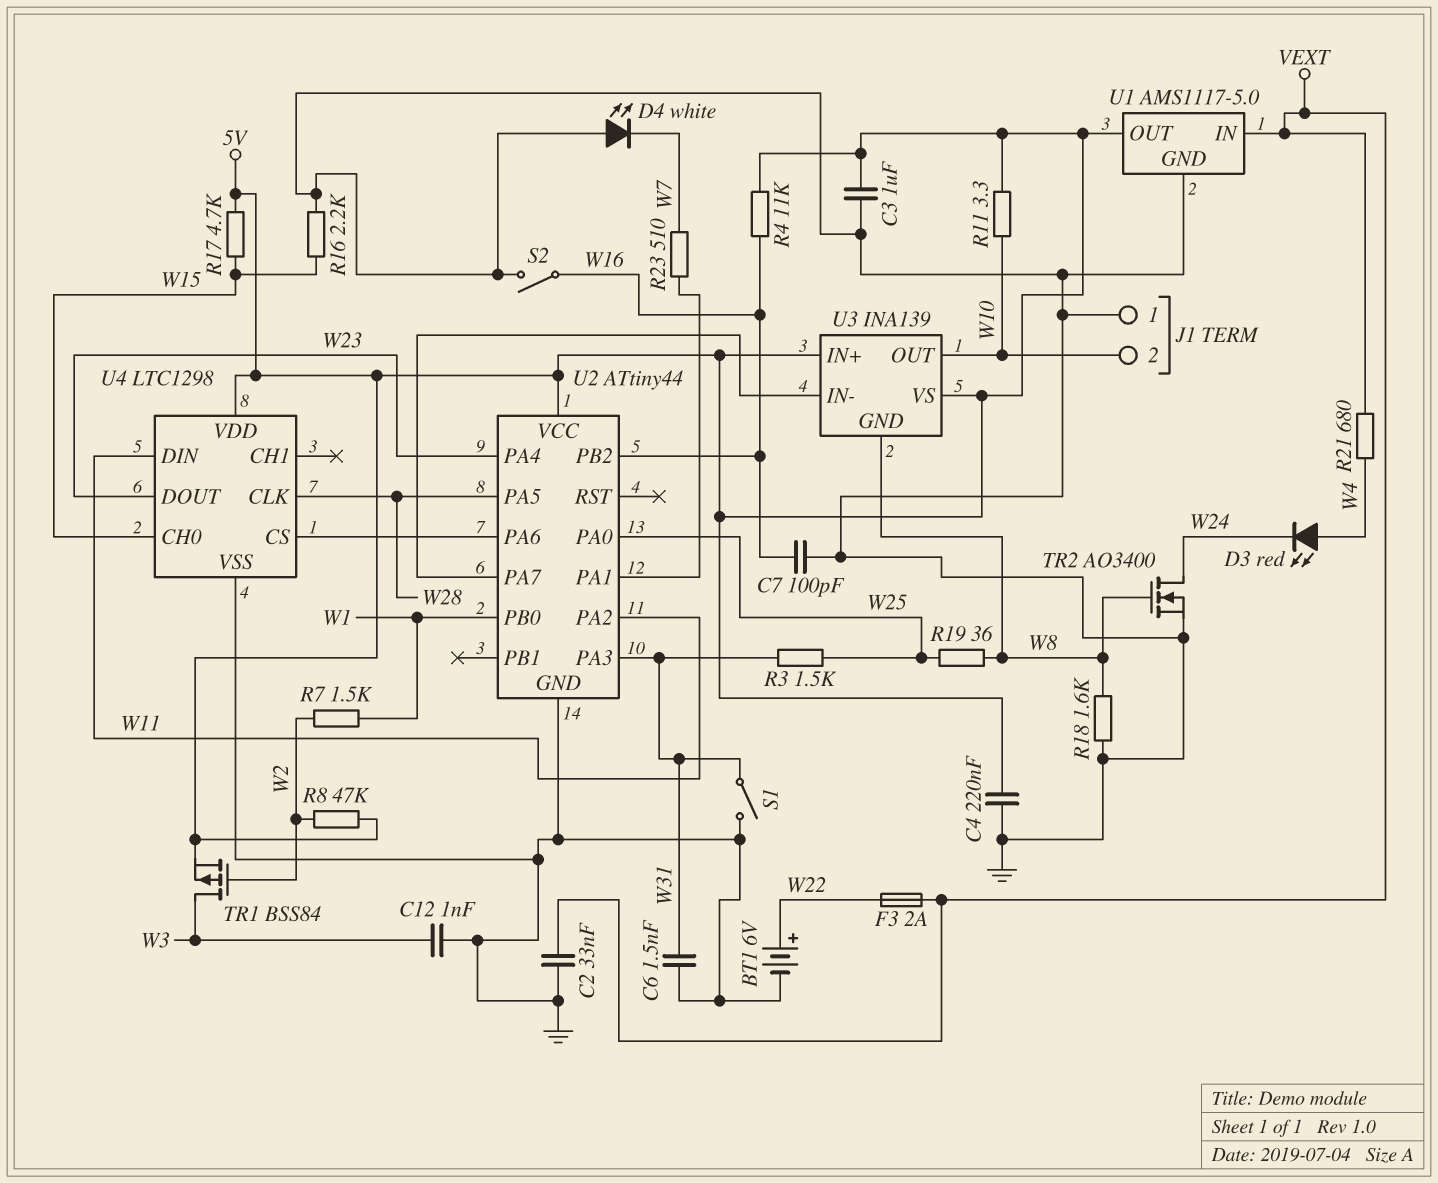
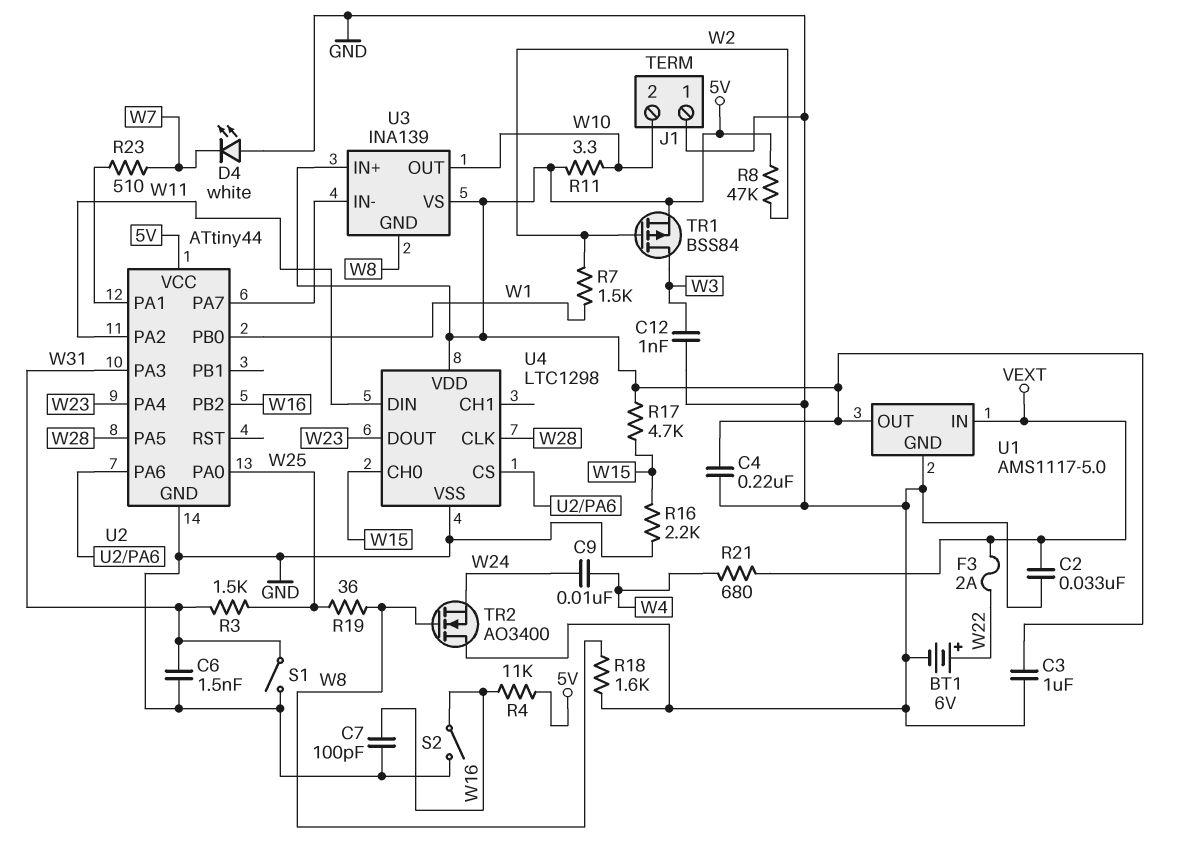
C9: none -> 10nF (W4, W24)
D3: LED red (A W4, K W24) -> none
TR2: NMOS AO3400 (G W8, D W24, S GND) -> NMOS AO3400 (G W8, D GND, S W24)

